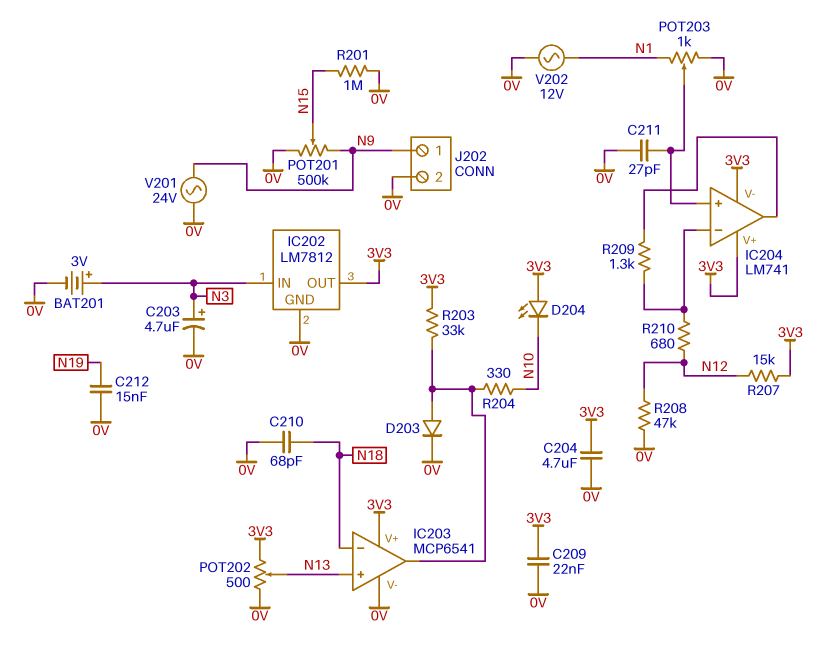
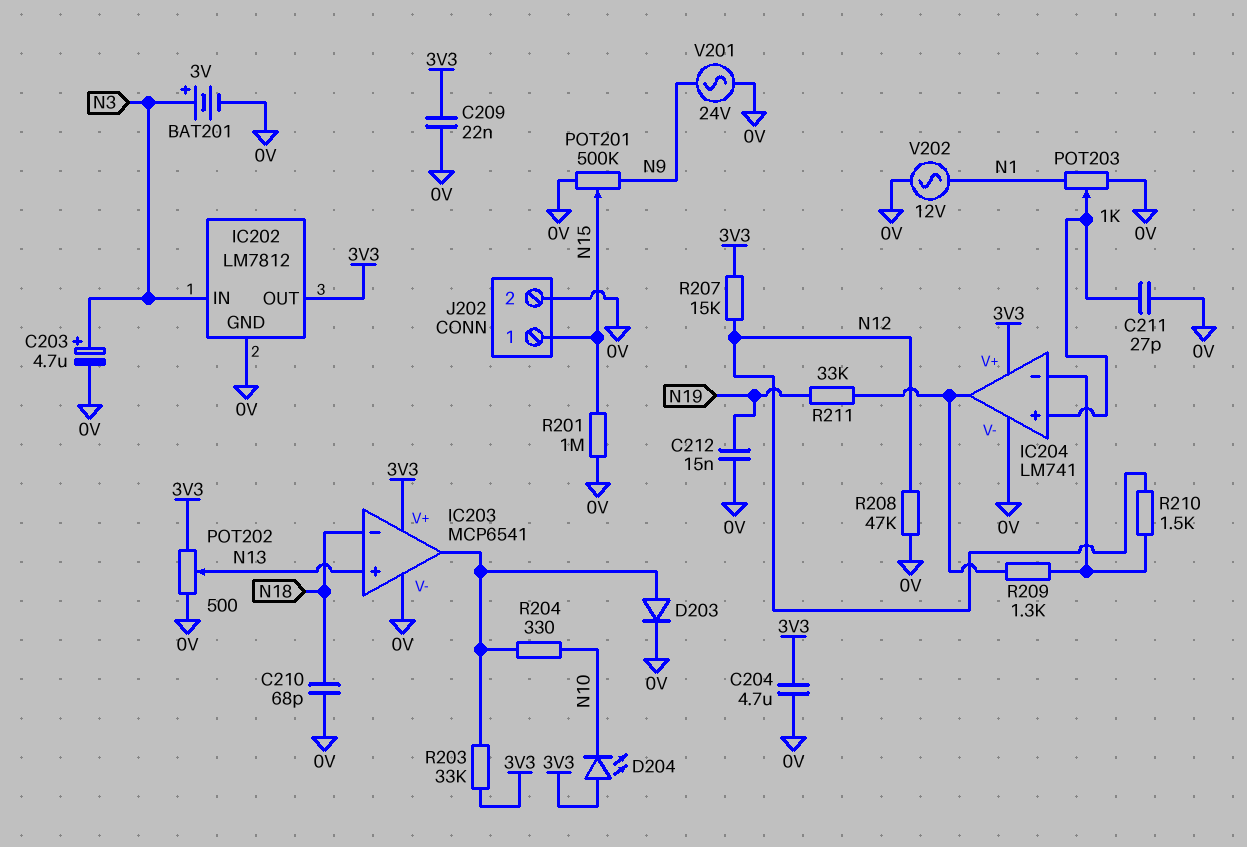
IC204 pin V-: 3V3 -> 0V
J202 pin 1: N9 -> N15
R210: 680 (IC204/in-, N12) -> 1.5k (IC204/in-, N12)
R211: none -> 33k (IC204/out, N19)

